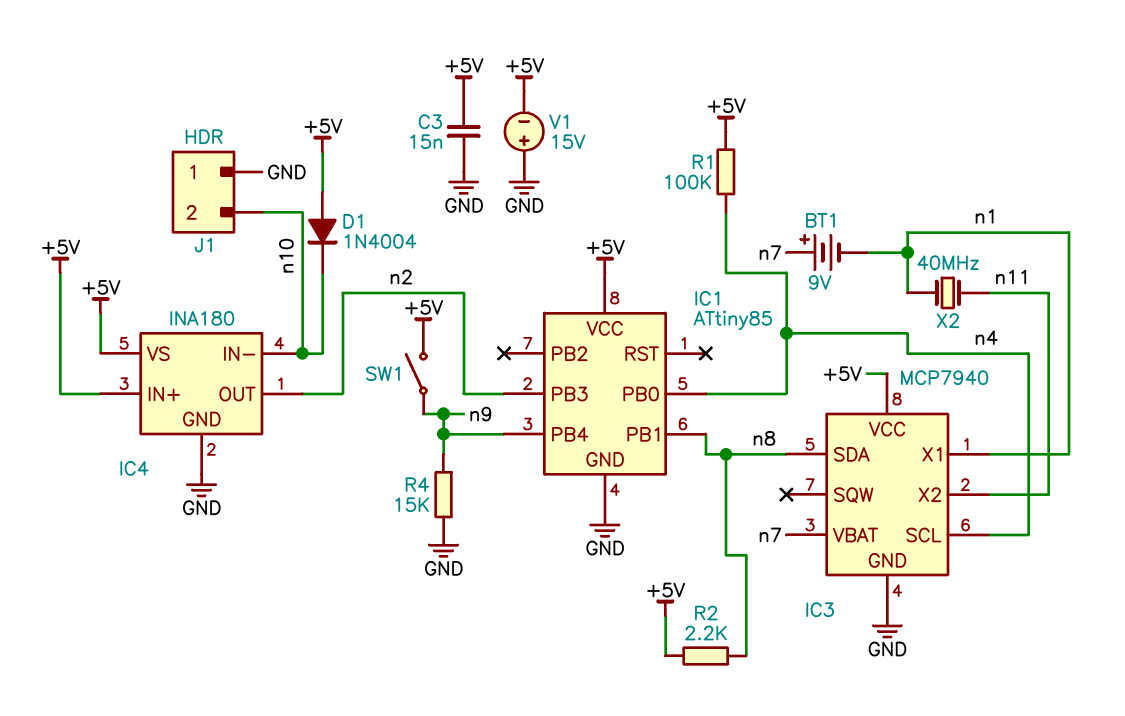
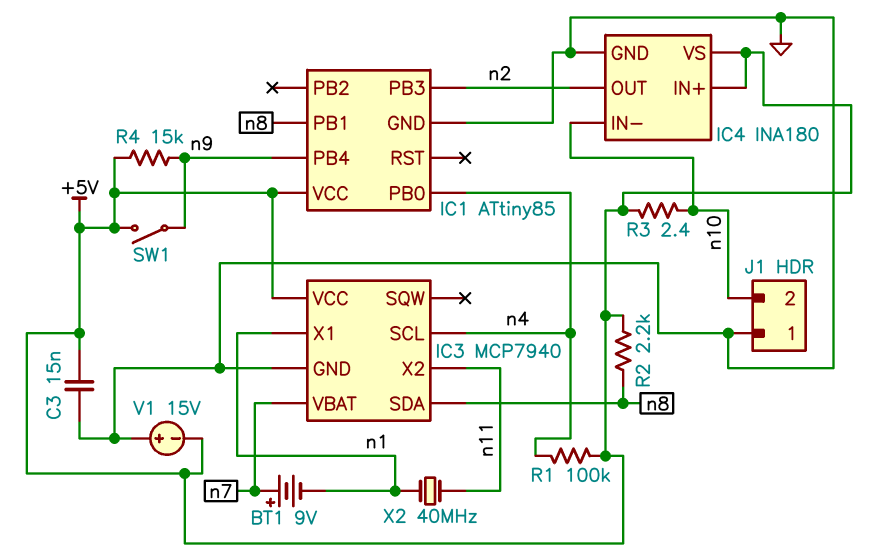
D1: diode 1N4004 (A +5V, K n10) -> none
R3: none -> 2.4 (+5V, n10)
R4: 15k (GND, n9) -> 15k (+5V, n9)

